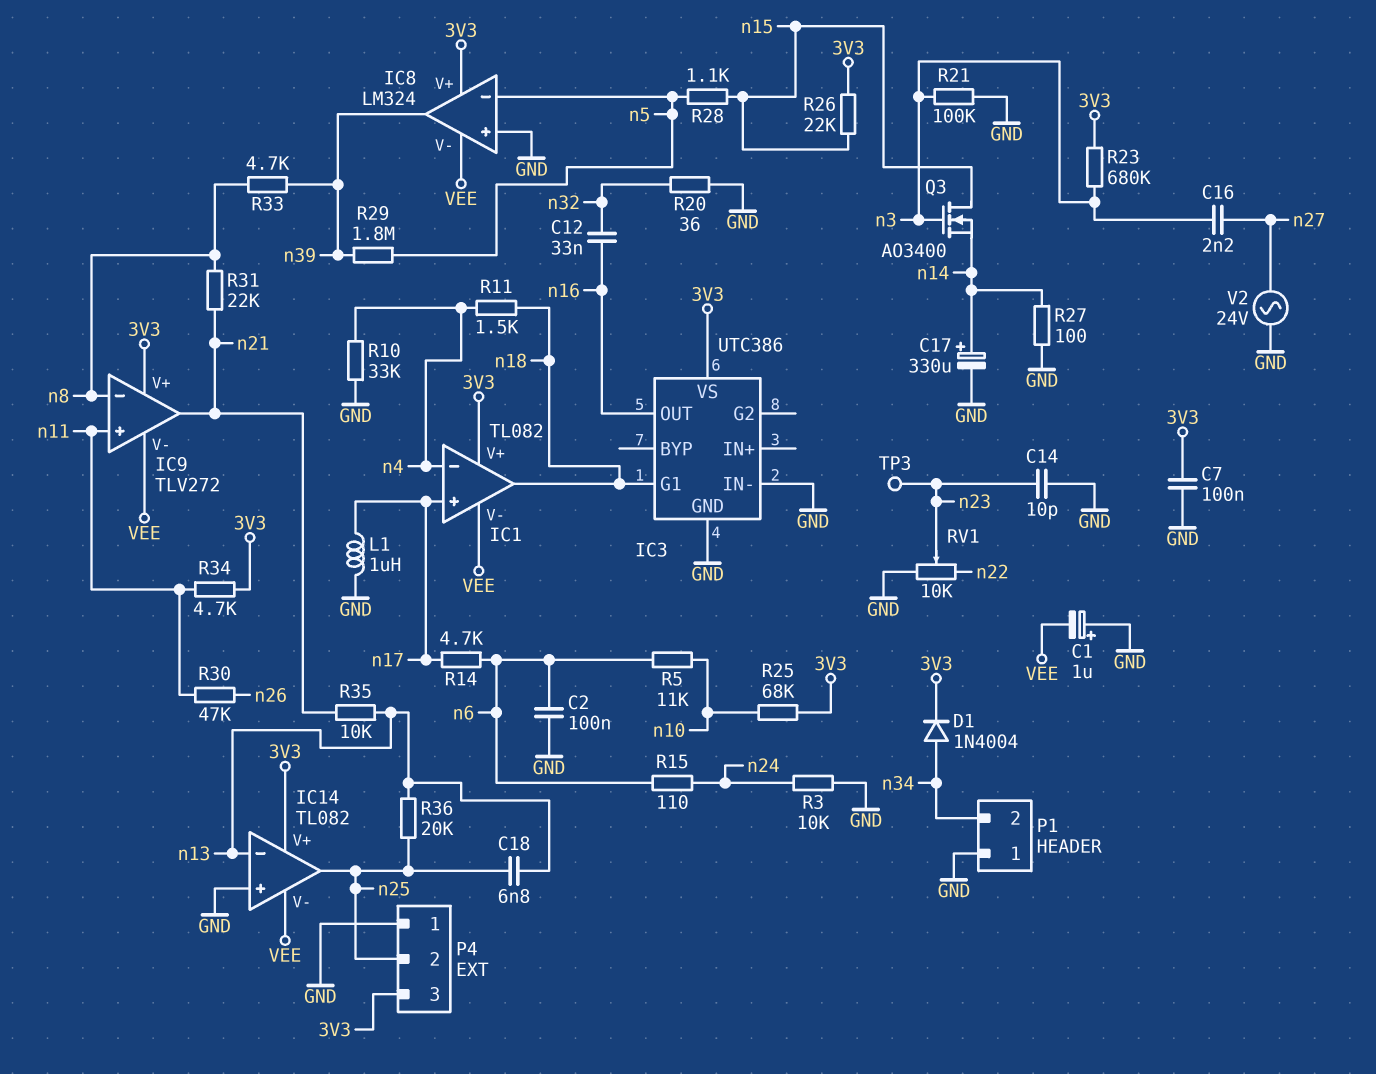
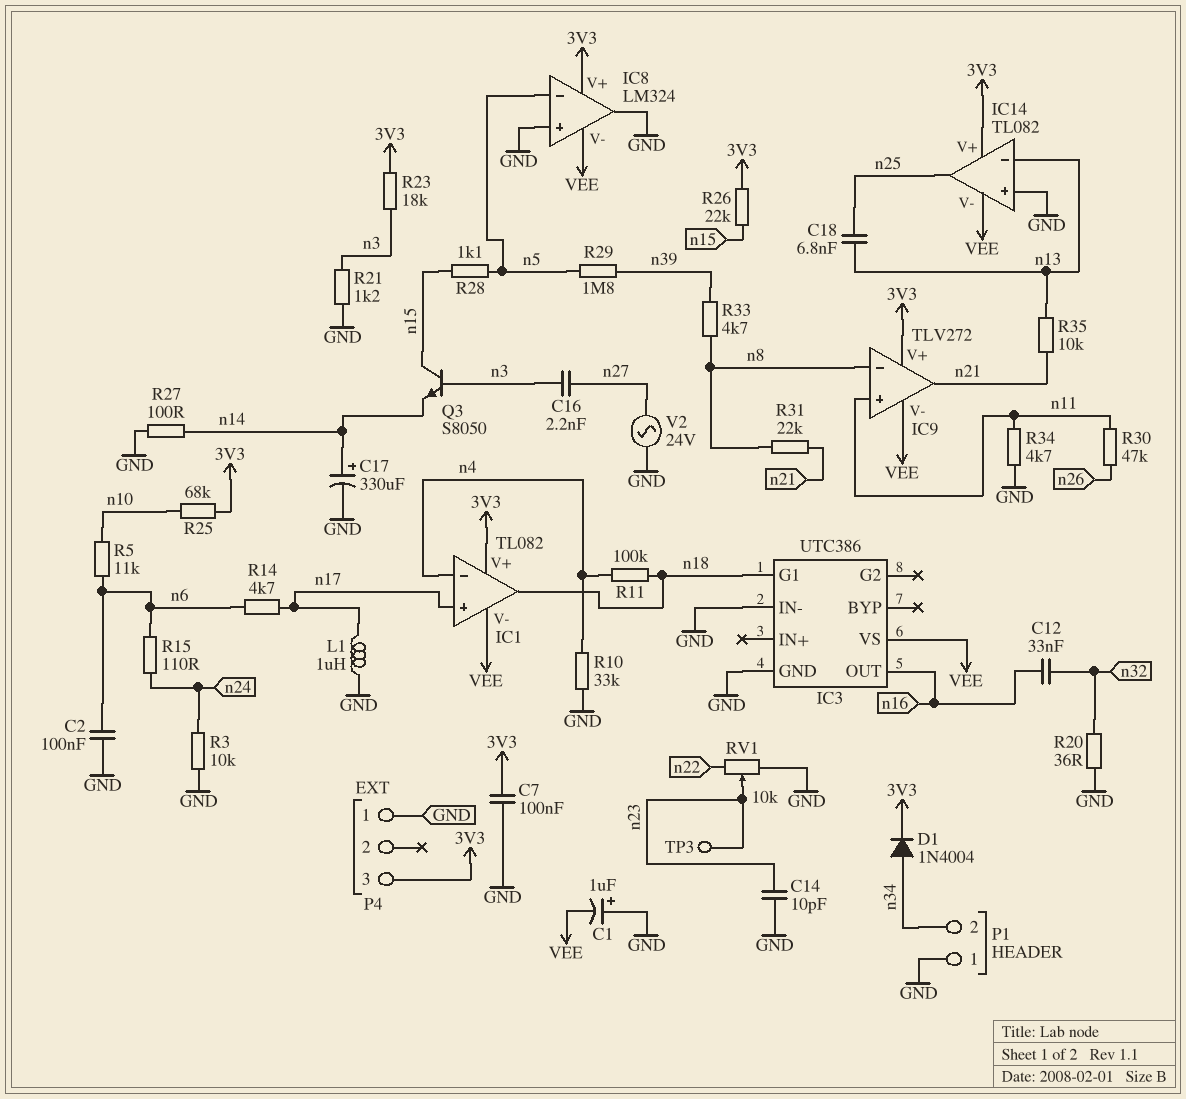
IC3 pin VS: 3V3 -> VEE
IC8 pin out: n39 -> GND
P4 pin 2: n25 -> none
Q3: NMOS AO3400 (G n3, D n15, S n14) -> NPN S8050 (B n3, C n15, E n14)
R11: 1.5k (n4, n18) -> 100k (n4, n18)
R21: 100k (GND, n3) -> 1.2k (GND, n3)
R23: 680k (3V3, n3) -> 18k (3V3, n3)
R34: 4.7k (3V3, n11) -> 4.7k (GND, n11)
R36: 20k (n13, n25) -> none

